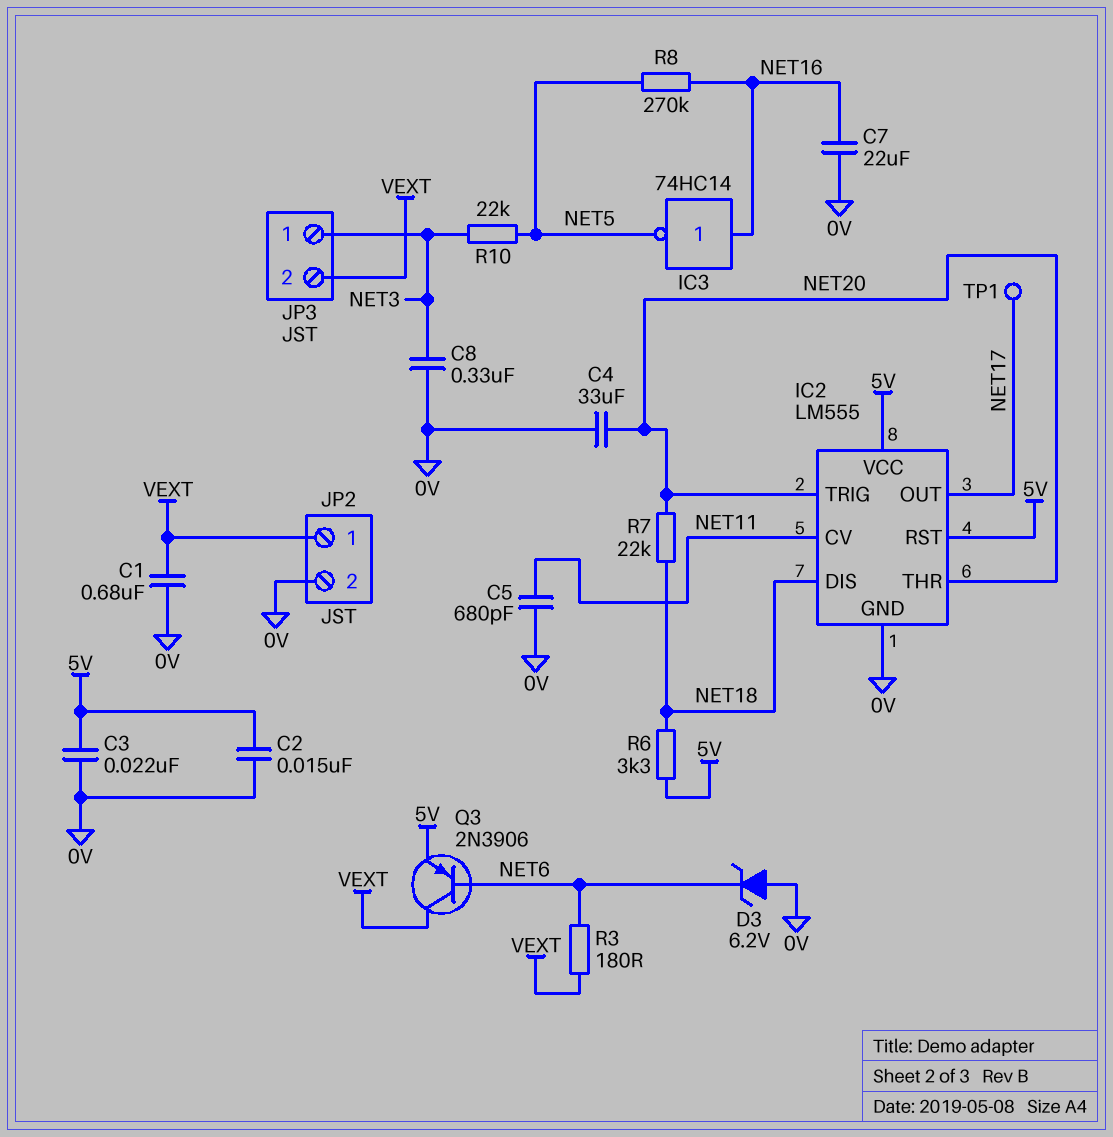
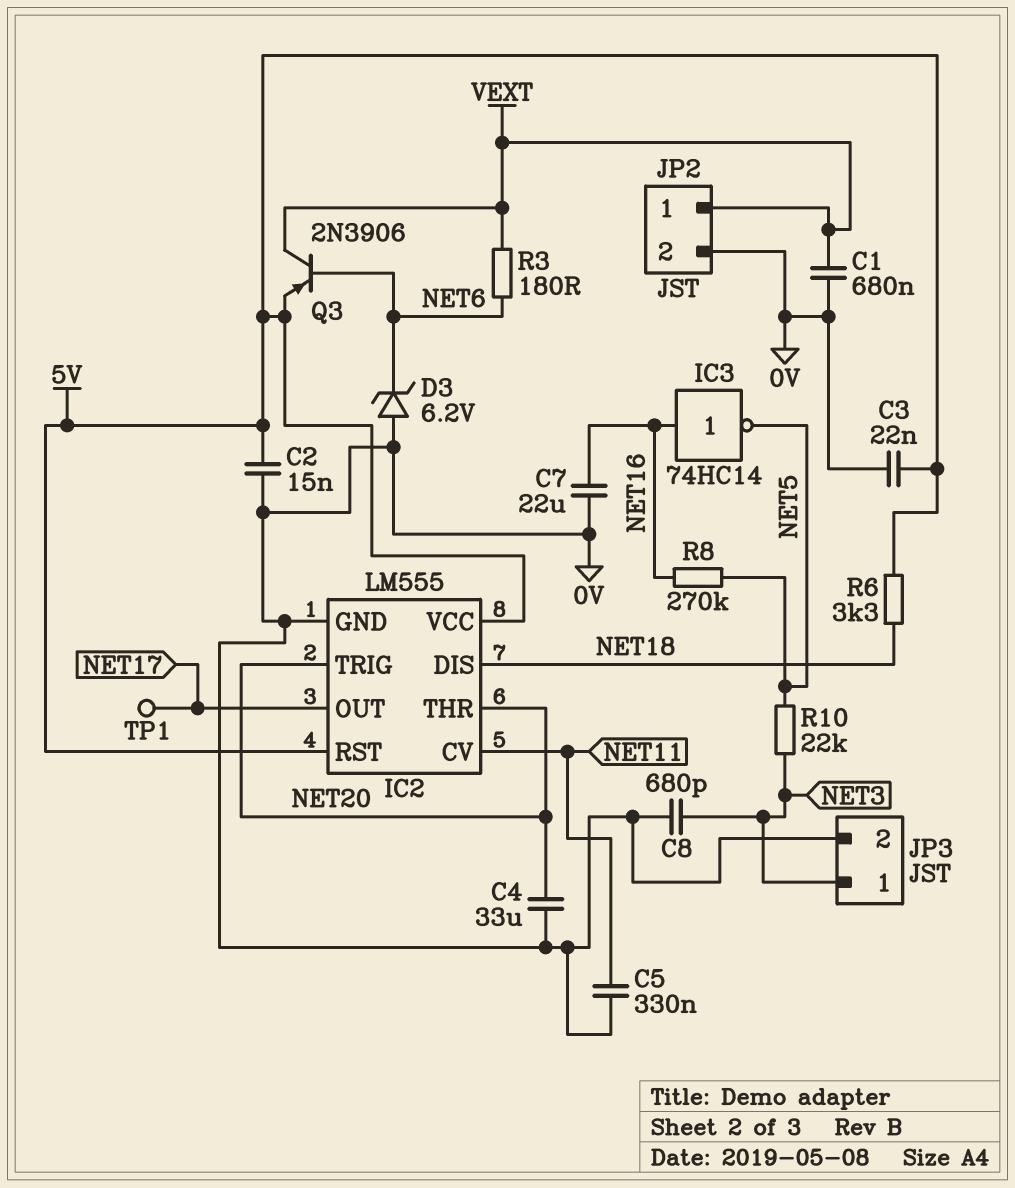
C5: 680pF (0V, NET11) -> 330nF (0V, NET11)
C8: 330nF (0V, NET3) -> 680pF (0V, NET3)
JP3 pin 2: VEXT -> 0V
R7: 22k (NET18, NET20) -> none

